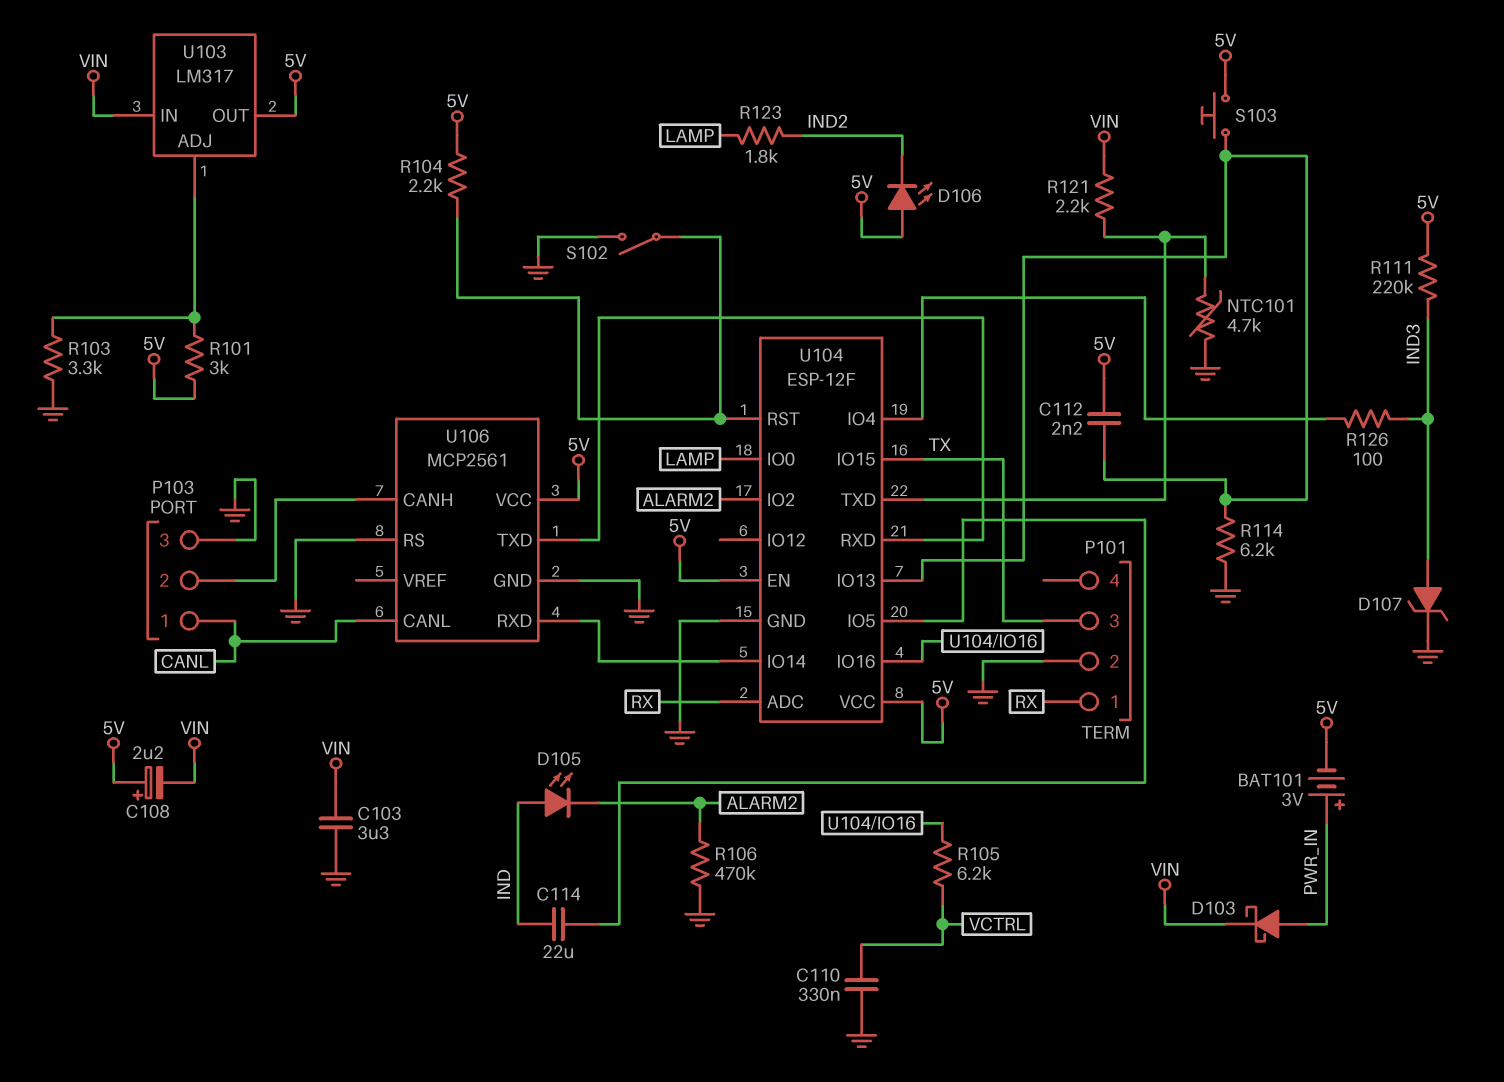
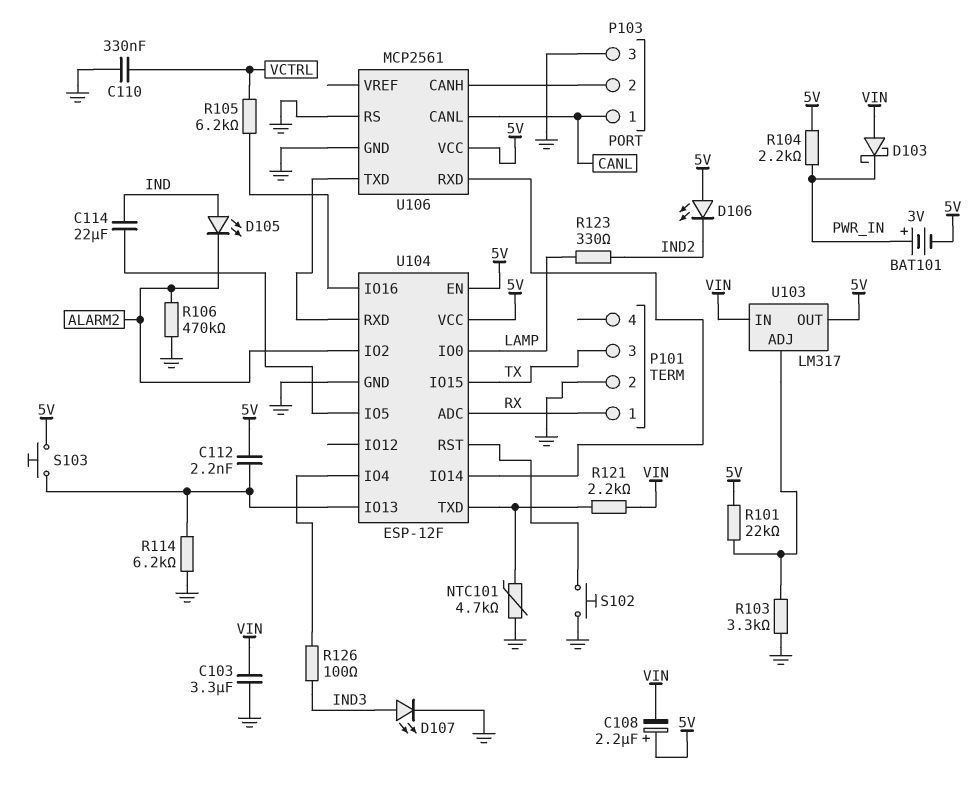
D103: schottky (A PWR_IN, K VIN) -> schottky (A VIN, K PWR_IN)
D107: zener (A IND3, K GND) -> LED (A IND3, K GND)
R101: 3k (5V, U103/ADJ) -> 22k (5V, U103/ADJ)
R104: 2.2k (5V, U104/RST) -> 2.2k (5V, PWR_IN)
R111: 220k (5V, IND3) -> none
R123: 1.8k (IND2, LAMP) -> 330 (IND2, LAMP)
S102: switch (GND, U104/RST) -> button (GND, U104/RST)

